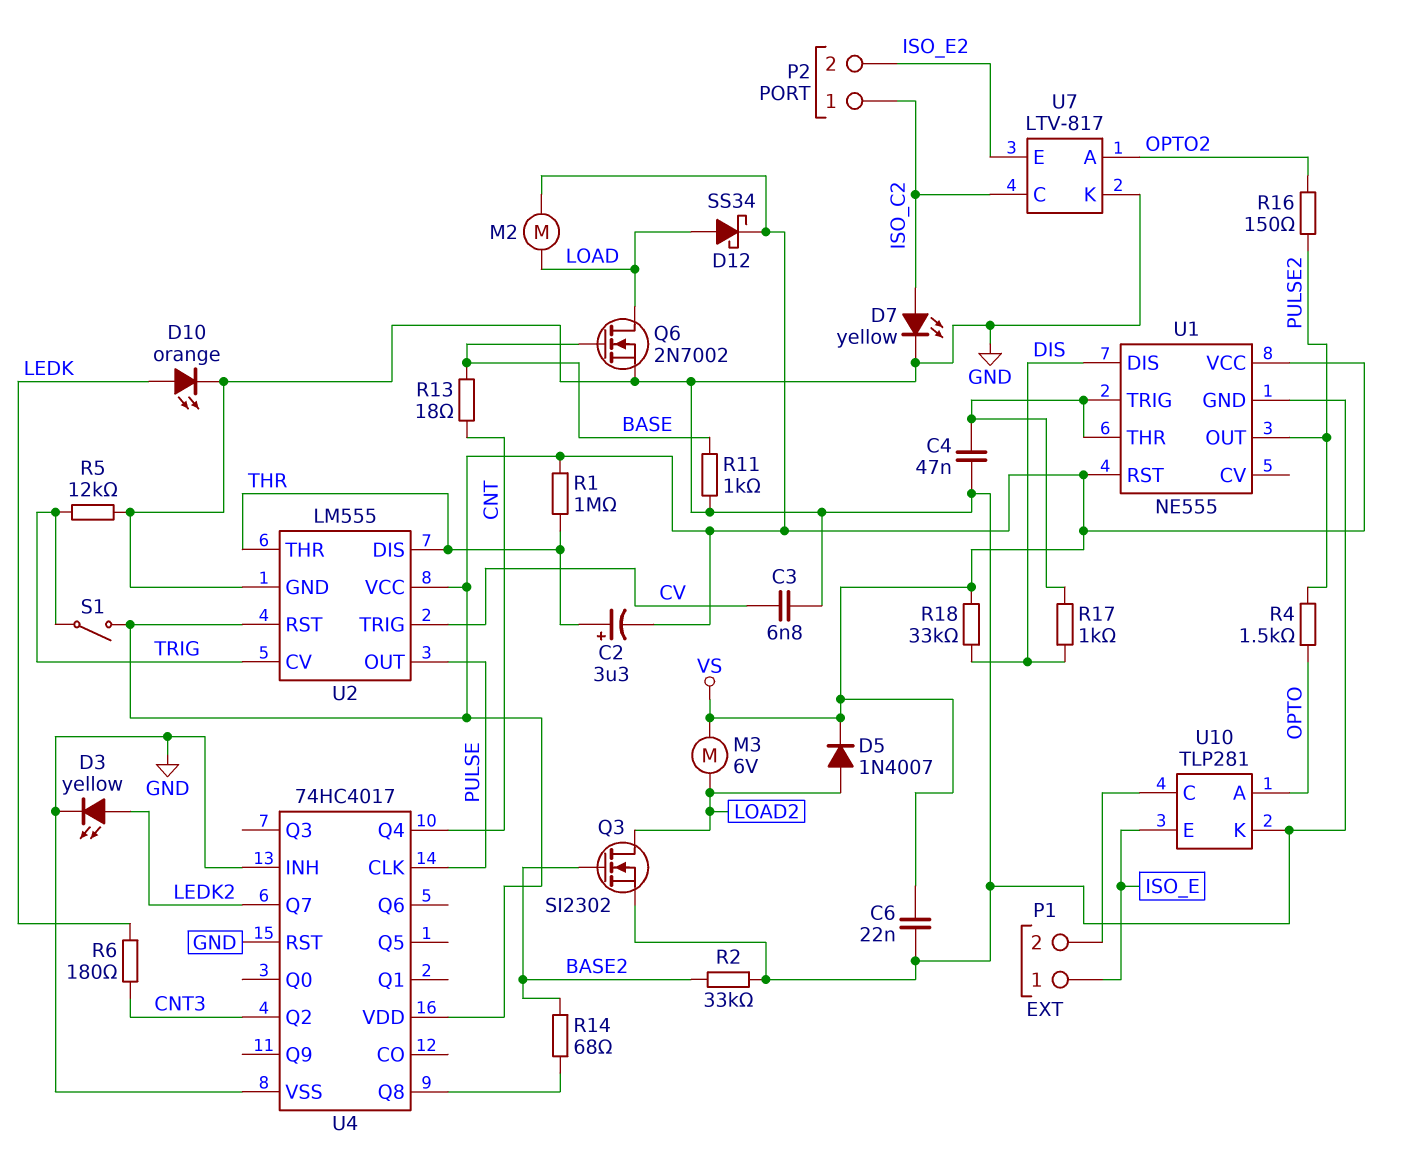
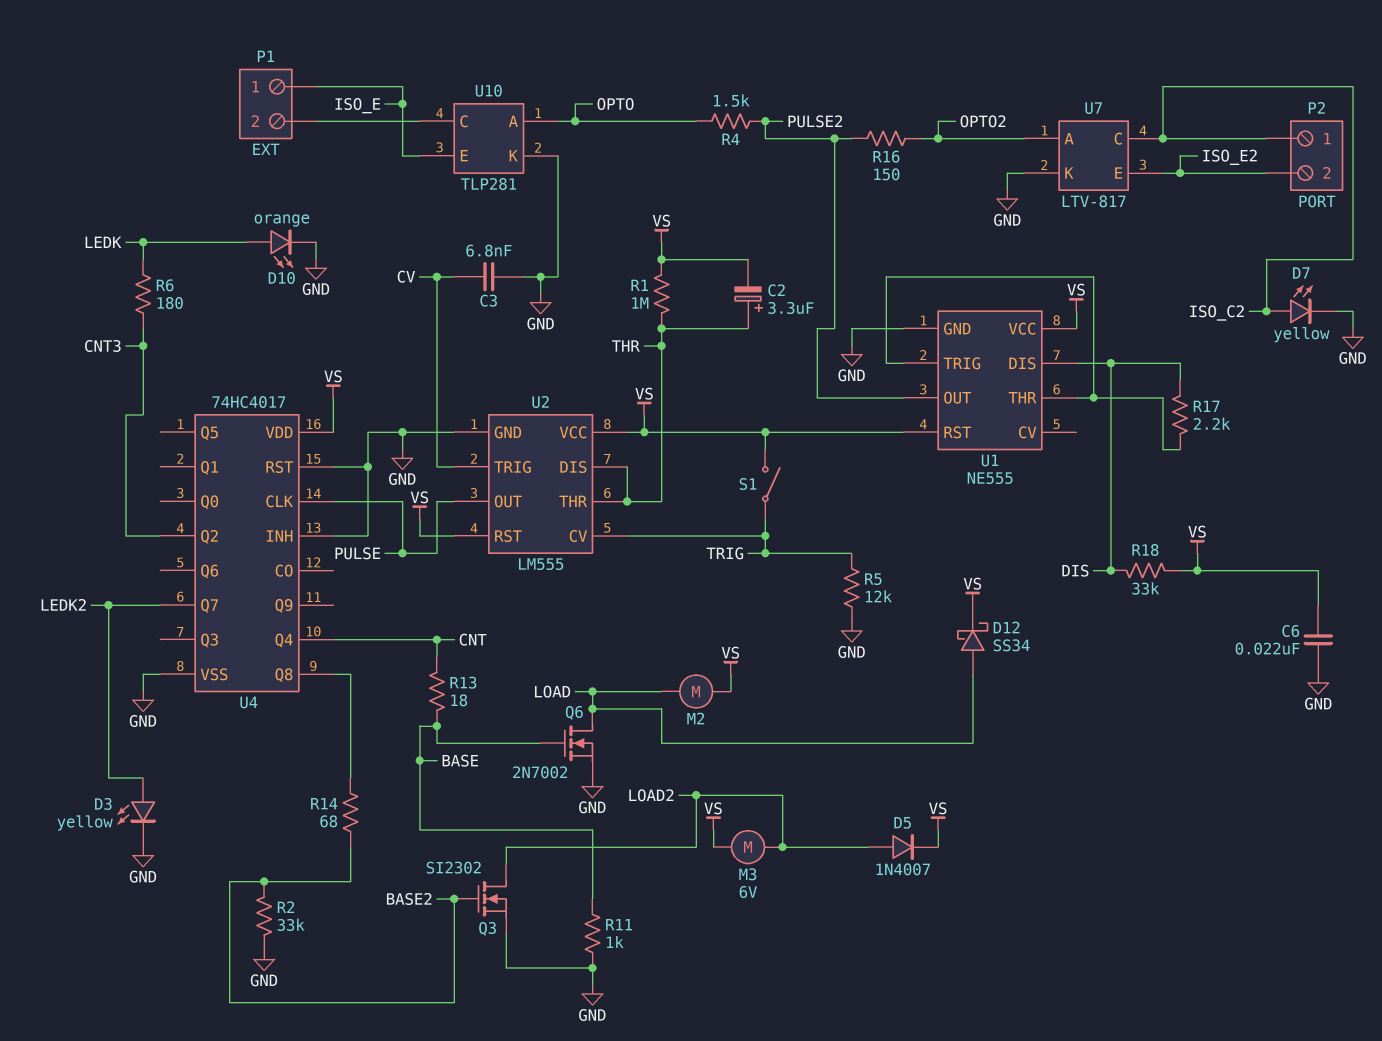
C4: 47nF (GND, U1/THR) -> none
R17: 1k (DIS, U1/THR) -> 2.2k (DIS, U1/THR)

